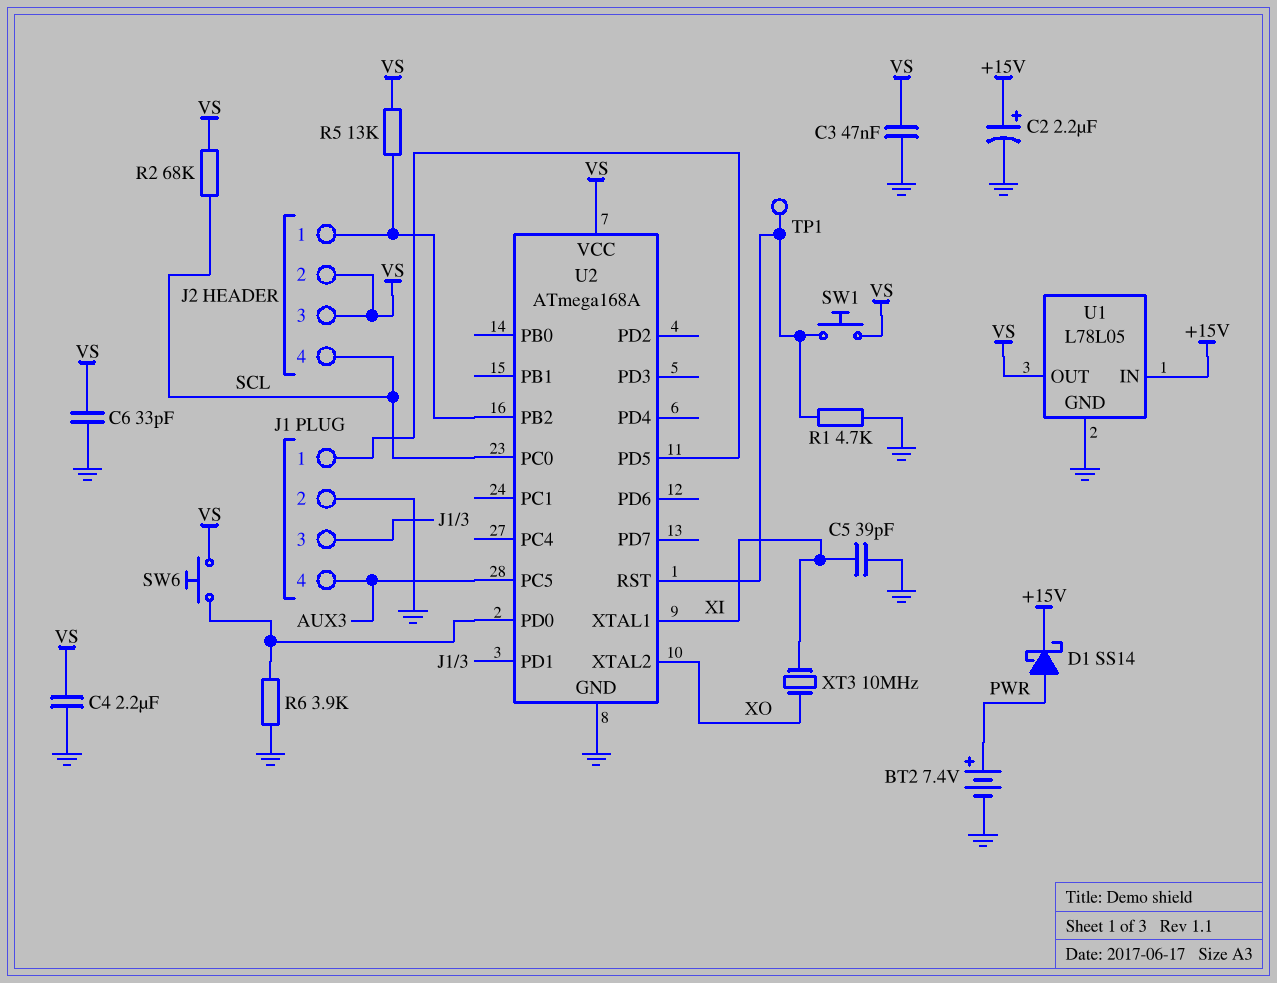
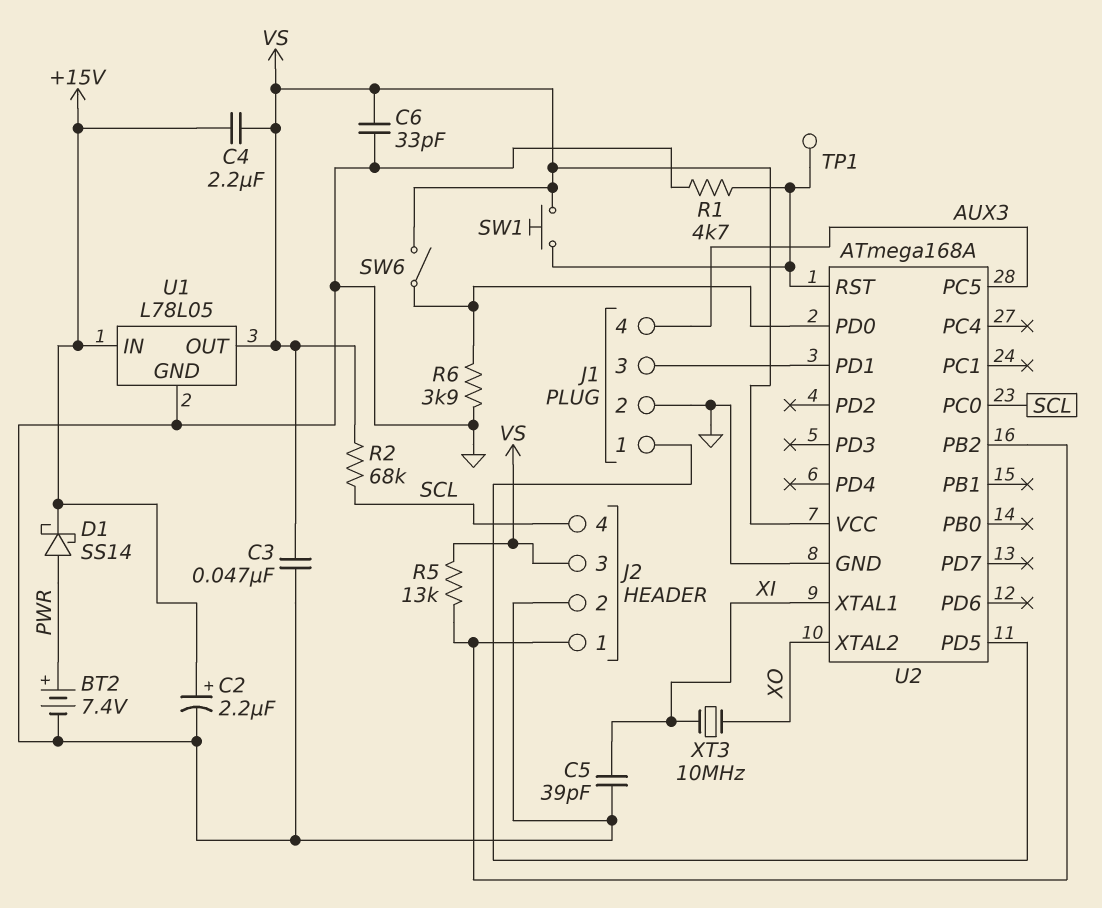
C4: 2.2uF (GND, VS) -> 2.2uF (+15V, VS)
J2 pin 2: VS -> GND
SW6: button (U2/PD0, VS) -> switch (U2/PD0, VS)

